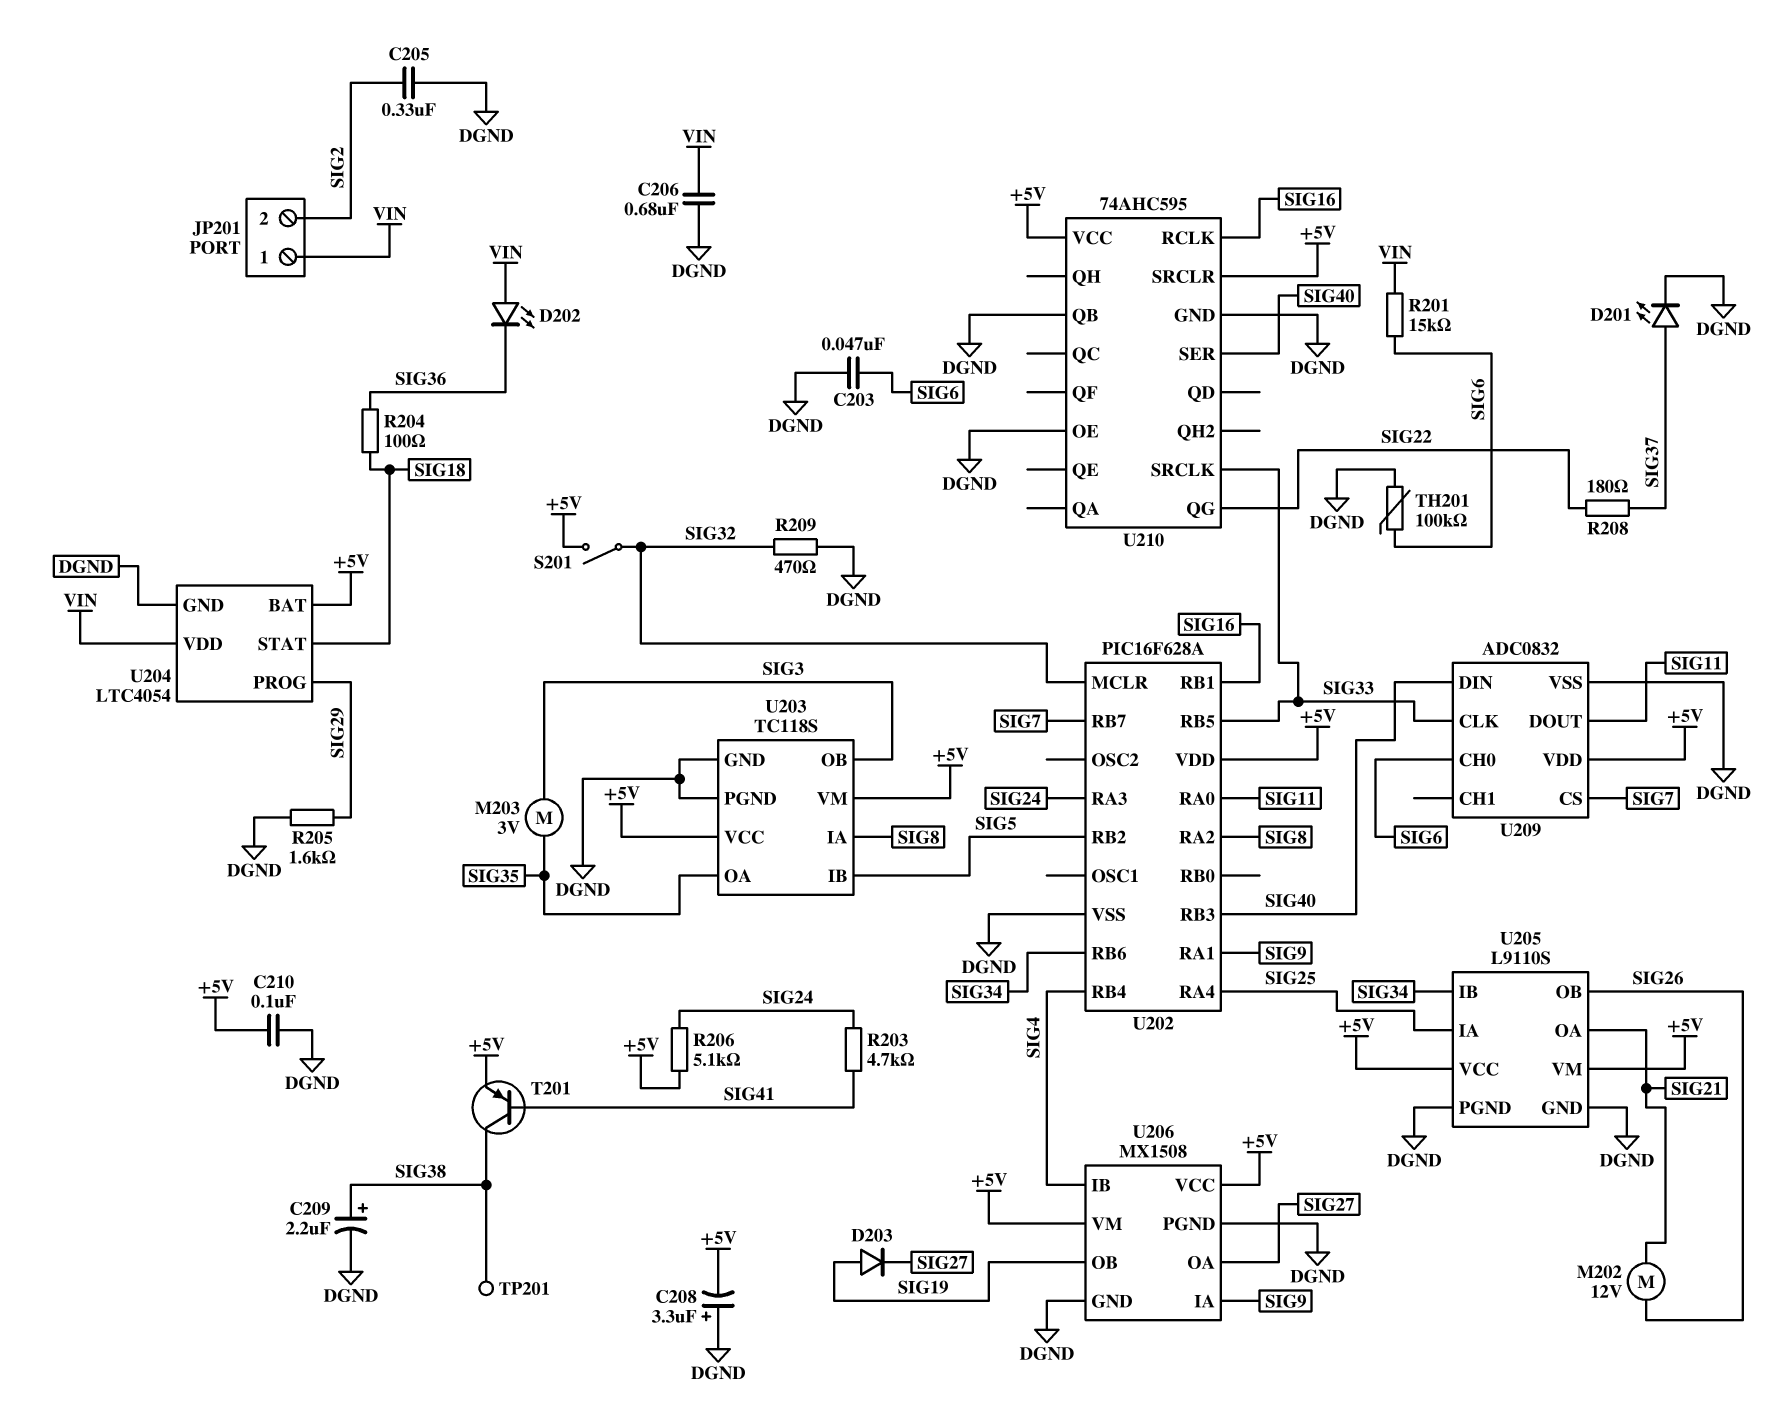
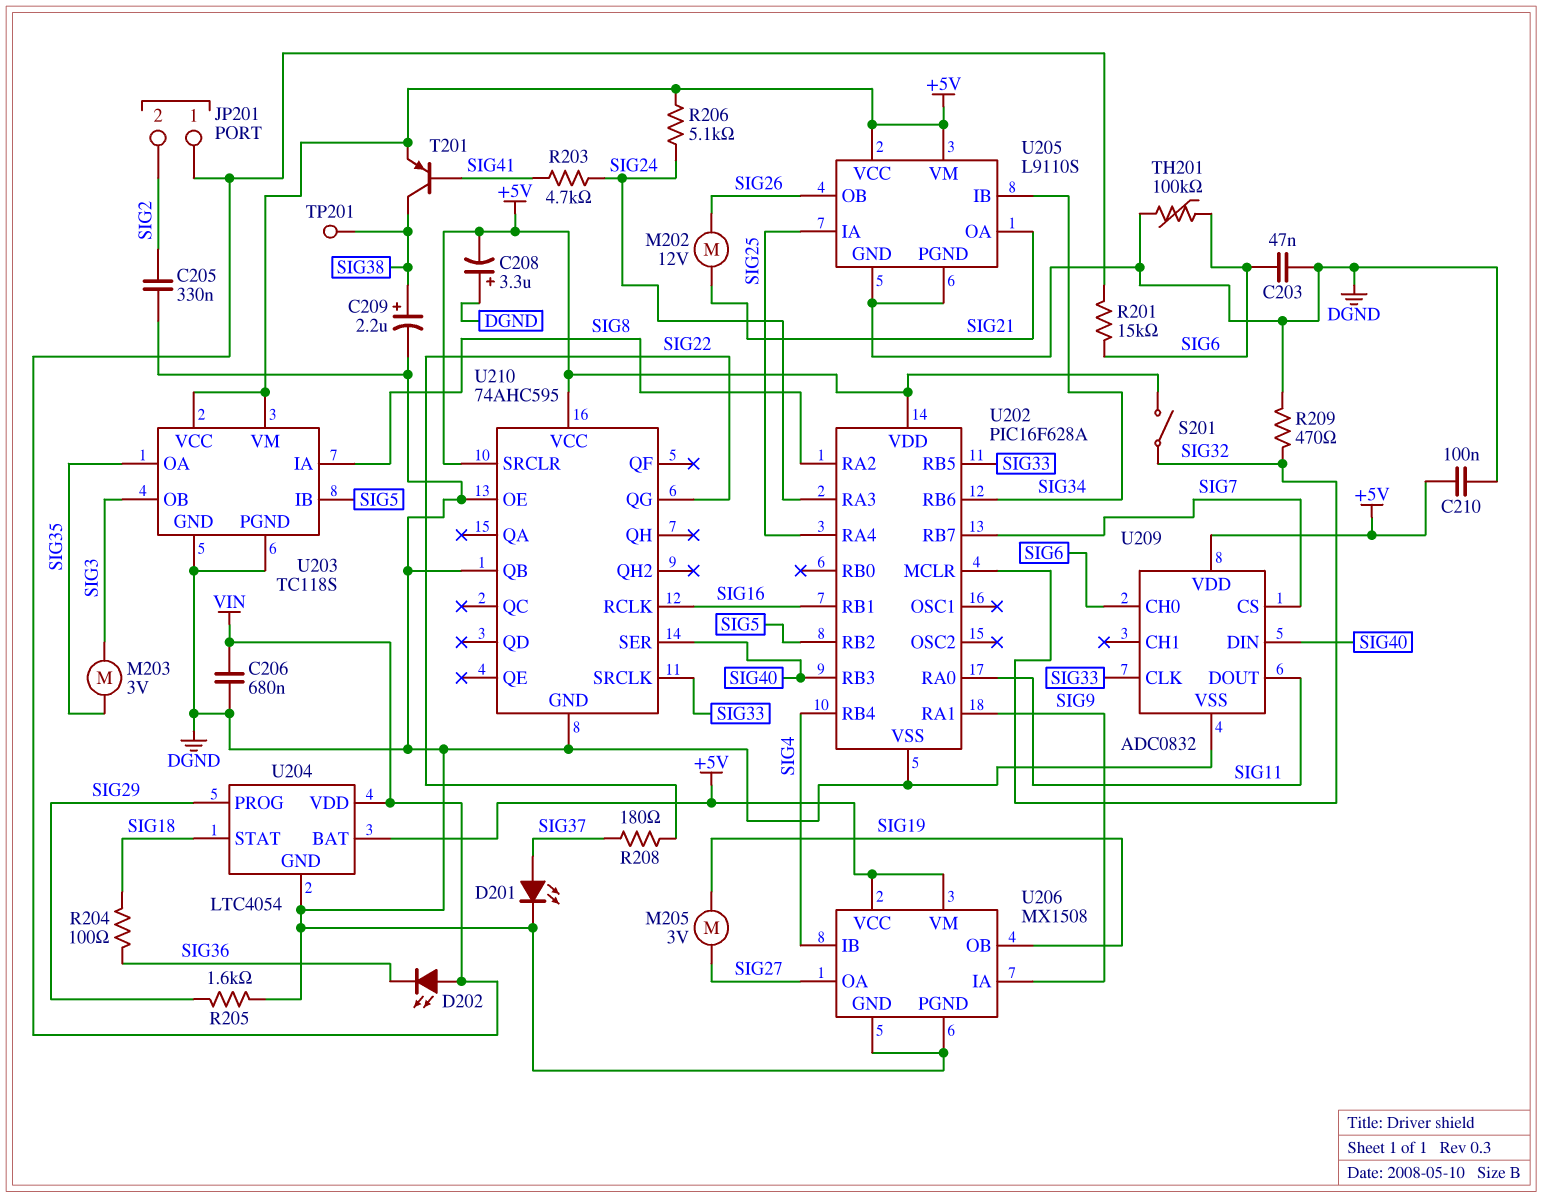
D203: diode (A SIG19, K SIG27) -> none
M205: none -> motor 3V (SIG19, SIG27)

